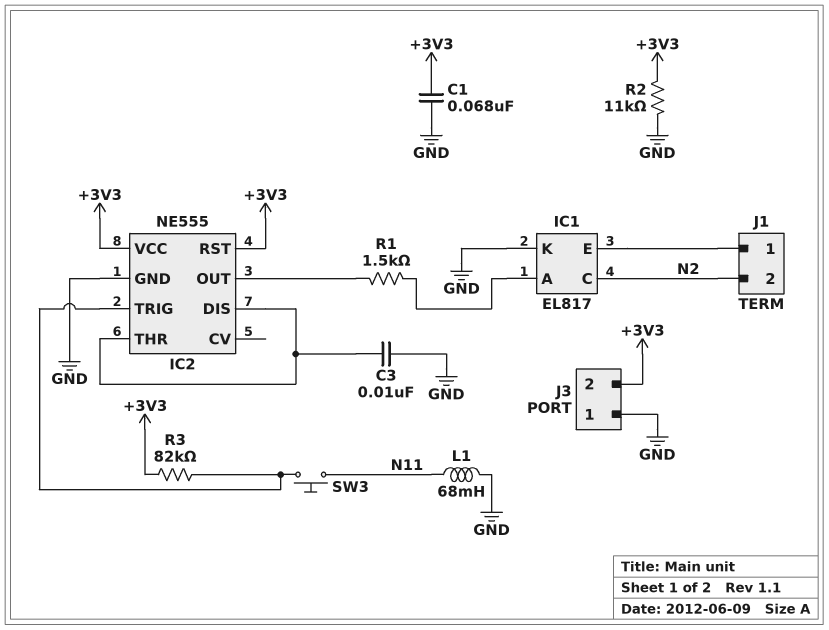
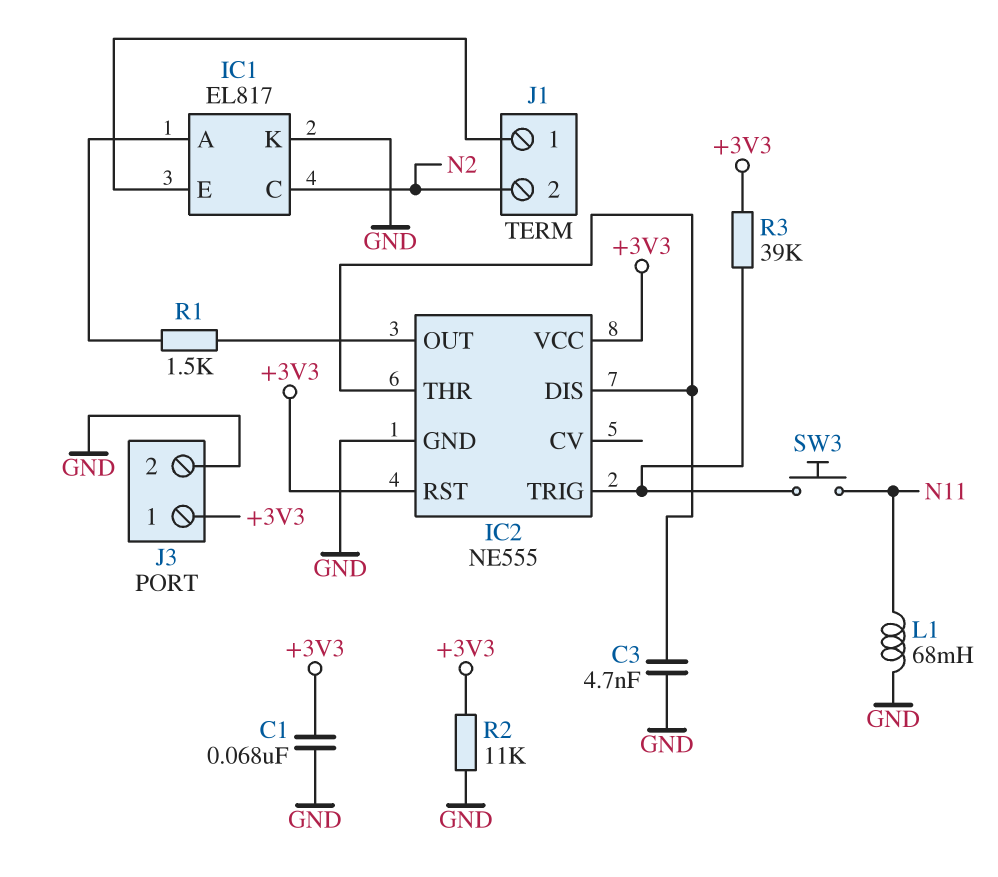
C3: 10nF (GND, IC2/DIS) -> 4.7nF (GND, IC2/DIS)
J3 pin 1: GND -> +3V3
J3 pin 2: +3V3 -> GND
R3: 82k (+3V3, IC2/TRIG) -> 39k (+3V3, IC2/TRIG)

